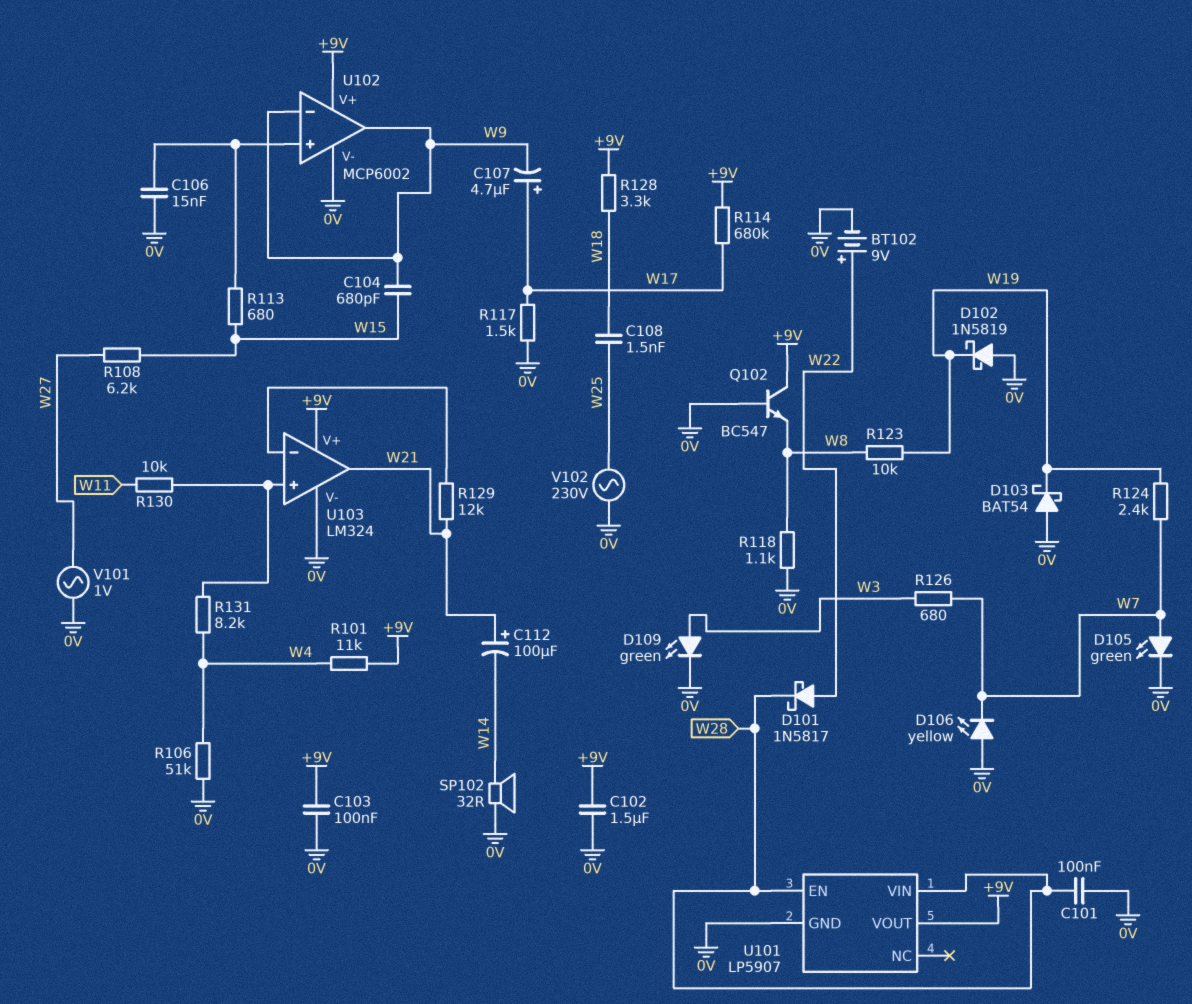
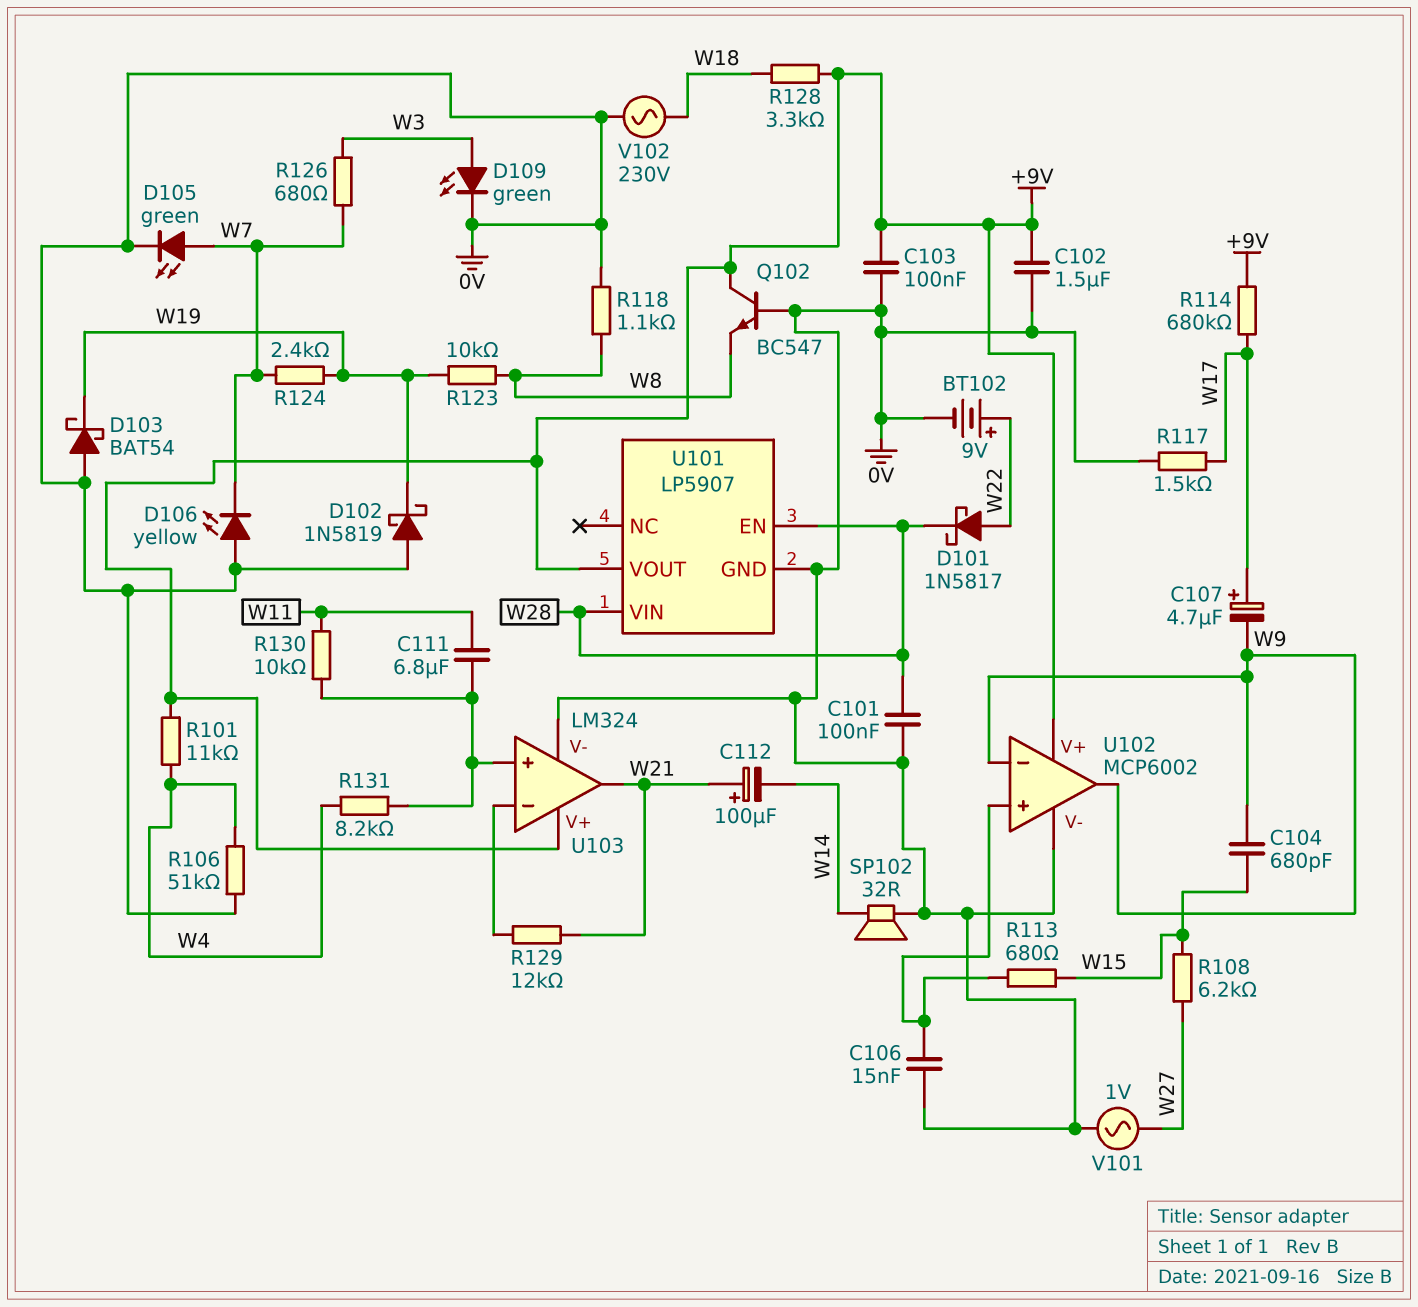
C108: 1.5nF (W18, W25) -> none
C111: none -> 6.8uF (U103/in+, W11)
V102: AC 230V (0V, W25) -> AC 230V (0V, W18)

